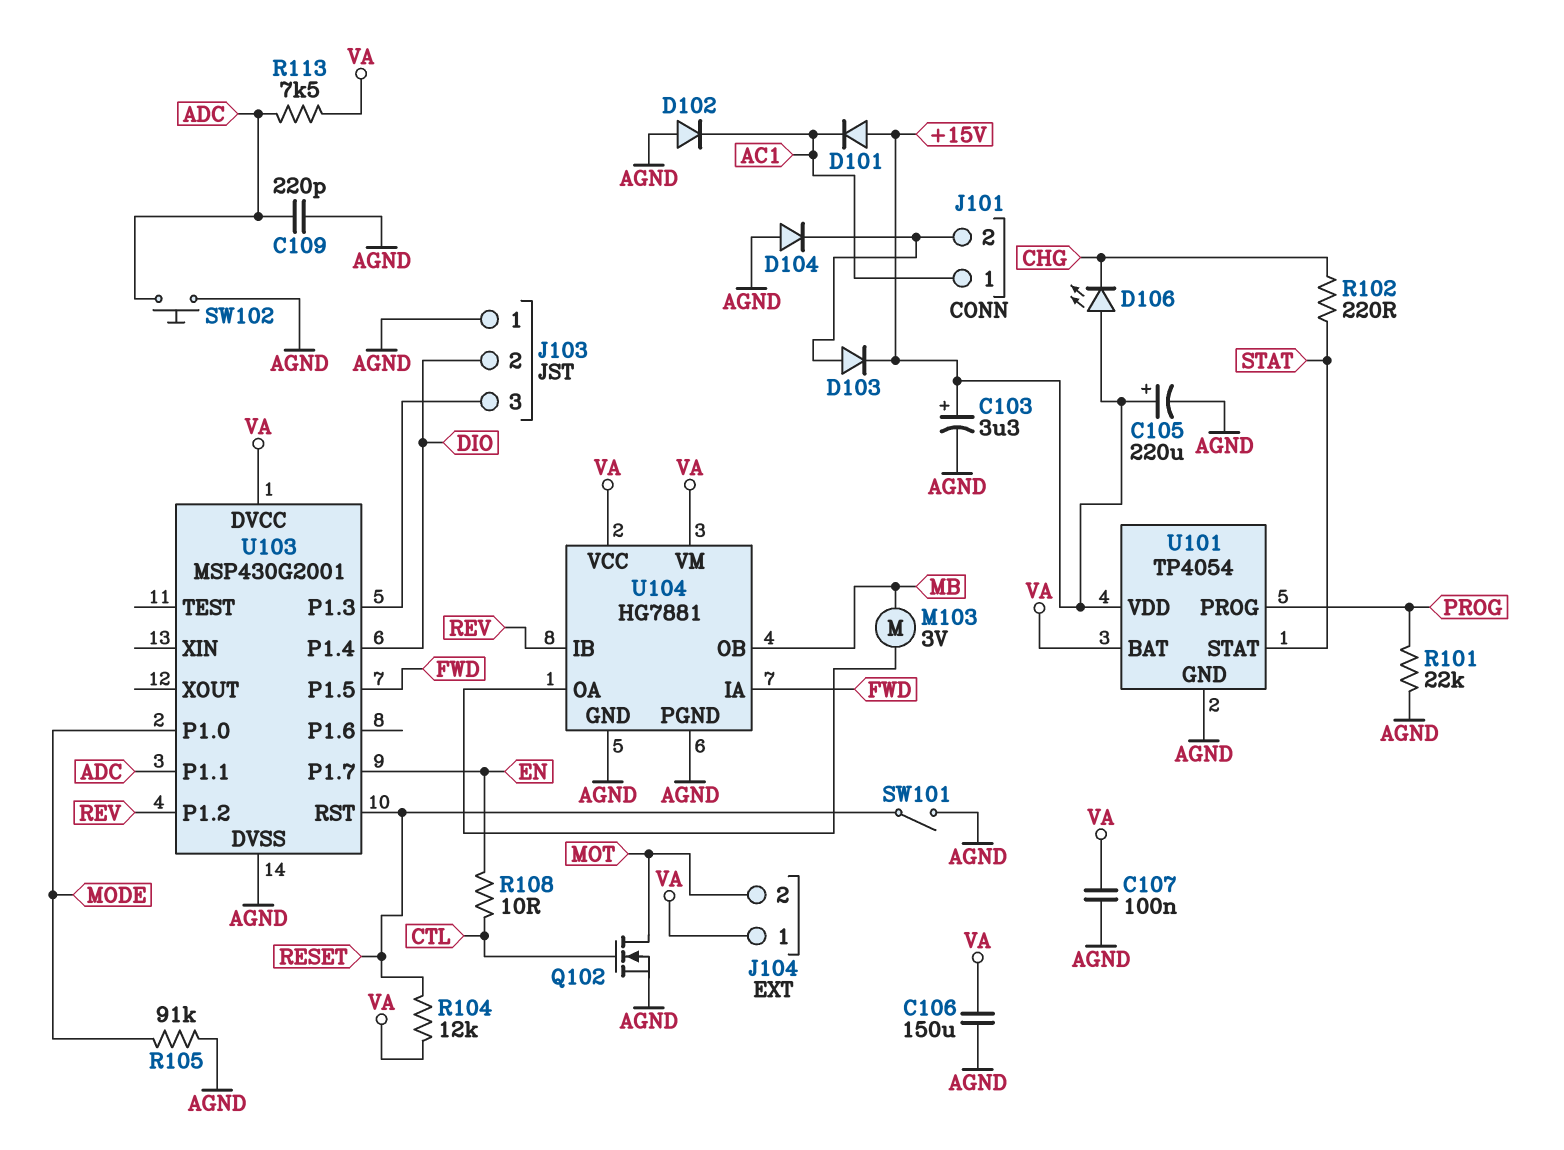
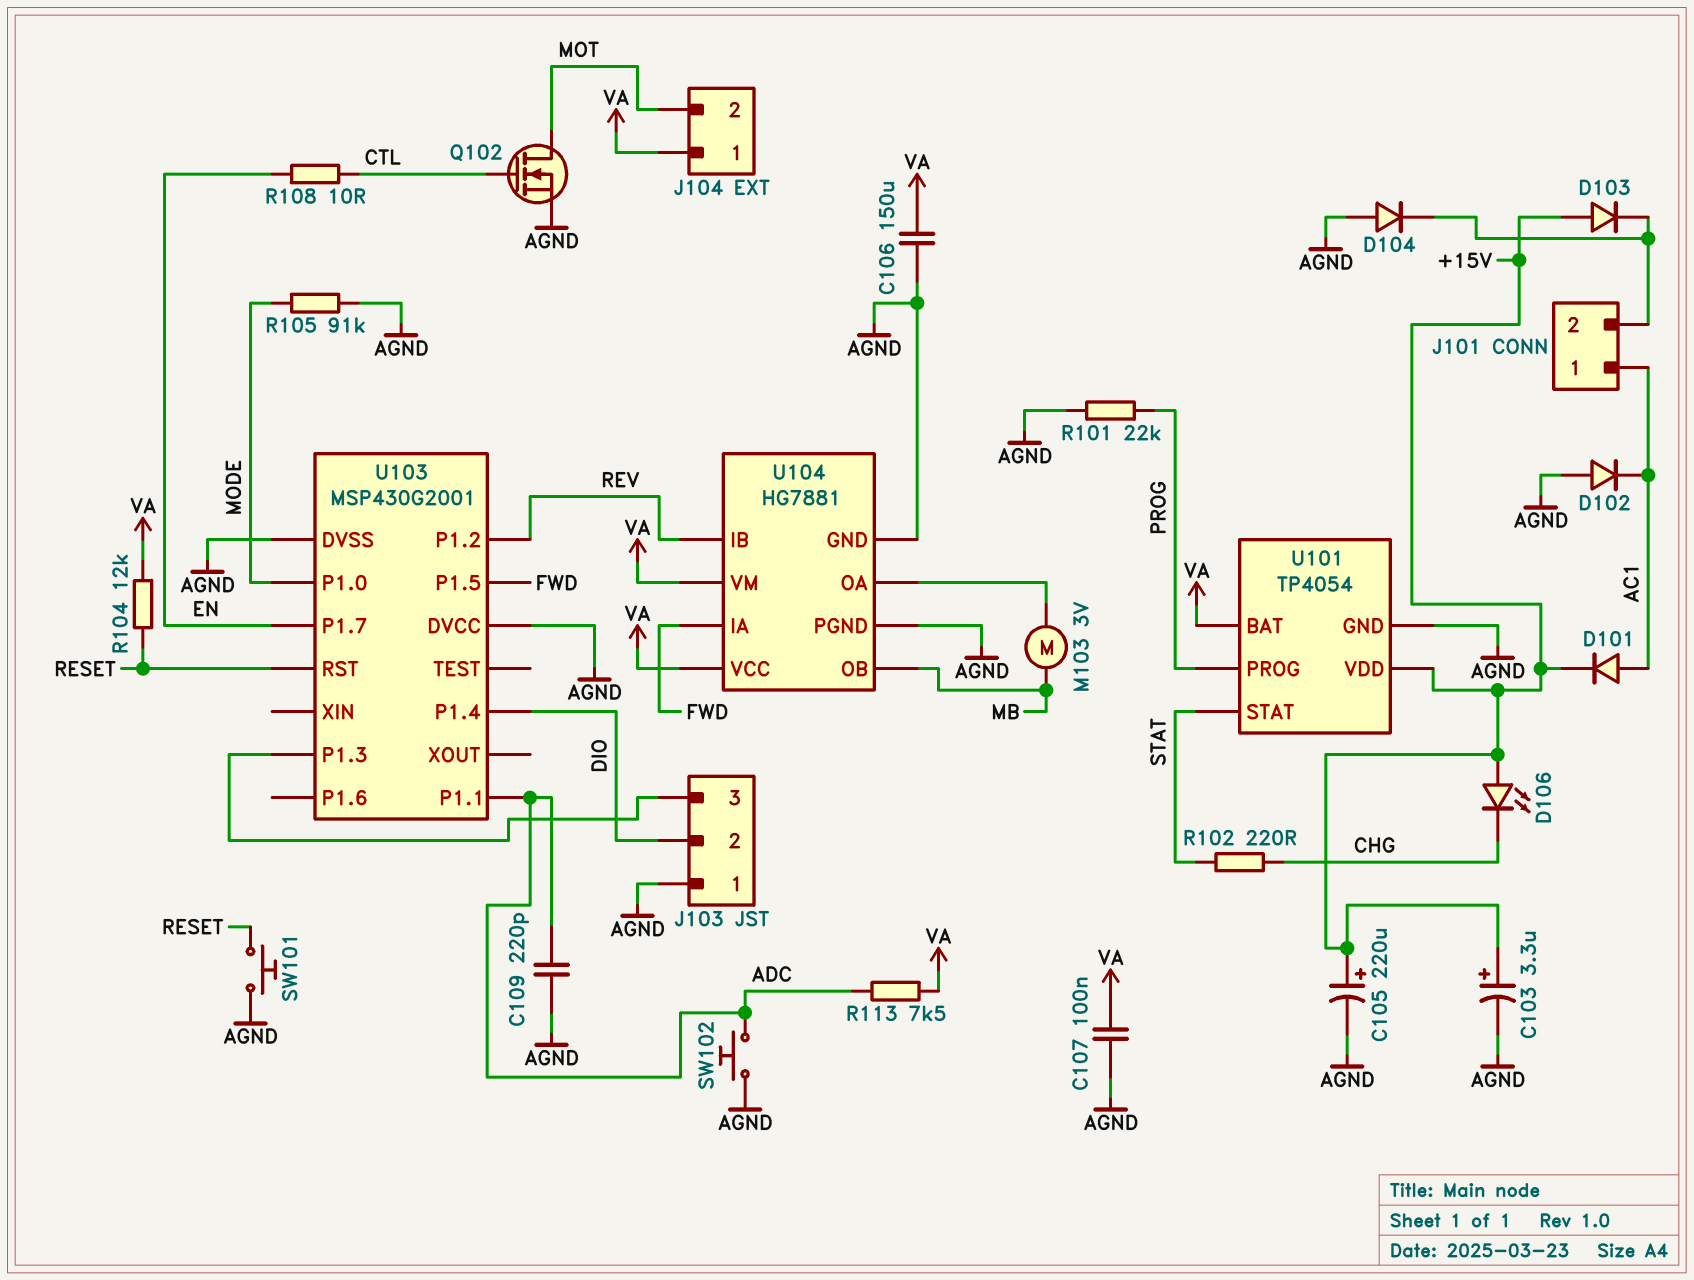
D101: diode (A +15V, K AC1) -> diode (A AC1, K +15V)
D103: diode (A J101/2, K +15V) -> diode (A +15V, K J101/2)
SW101: switch (AGND, RESET) -> button (AGND, RESET)
U103 pin DVCC: VA -> AGND

